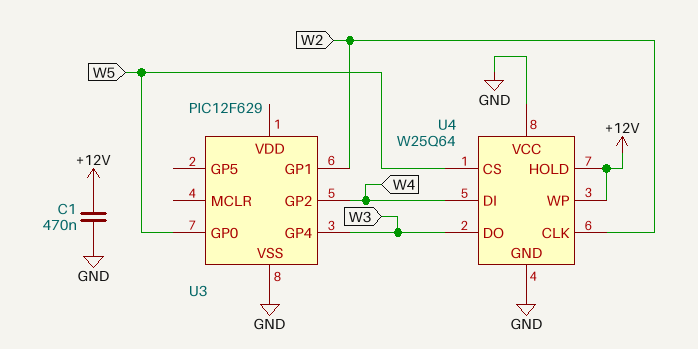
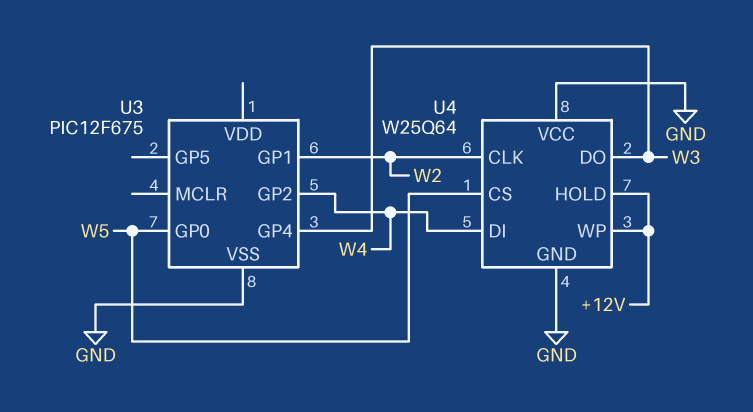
C1: 470nF (+12V, GND) -> none
U3: PIC12F629 -> PIC12F675

